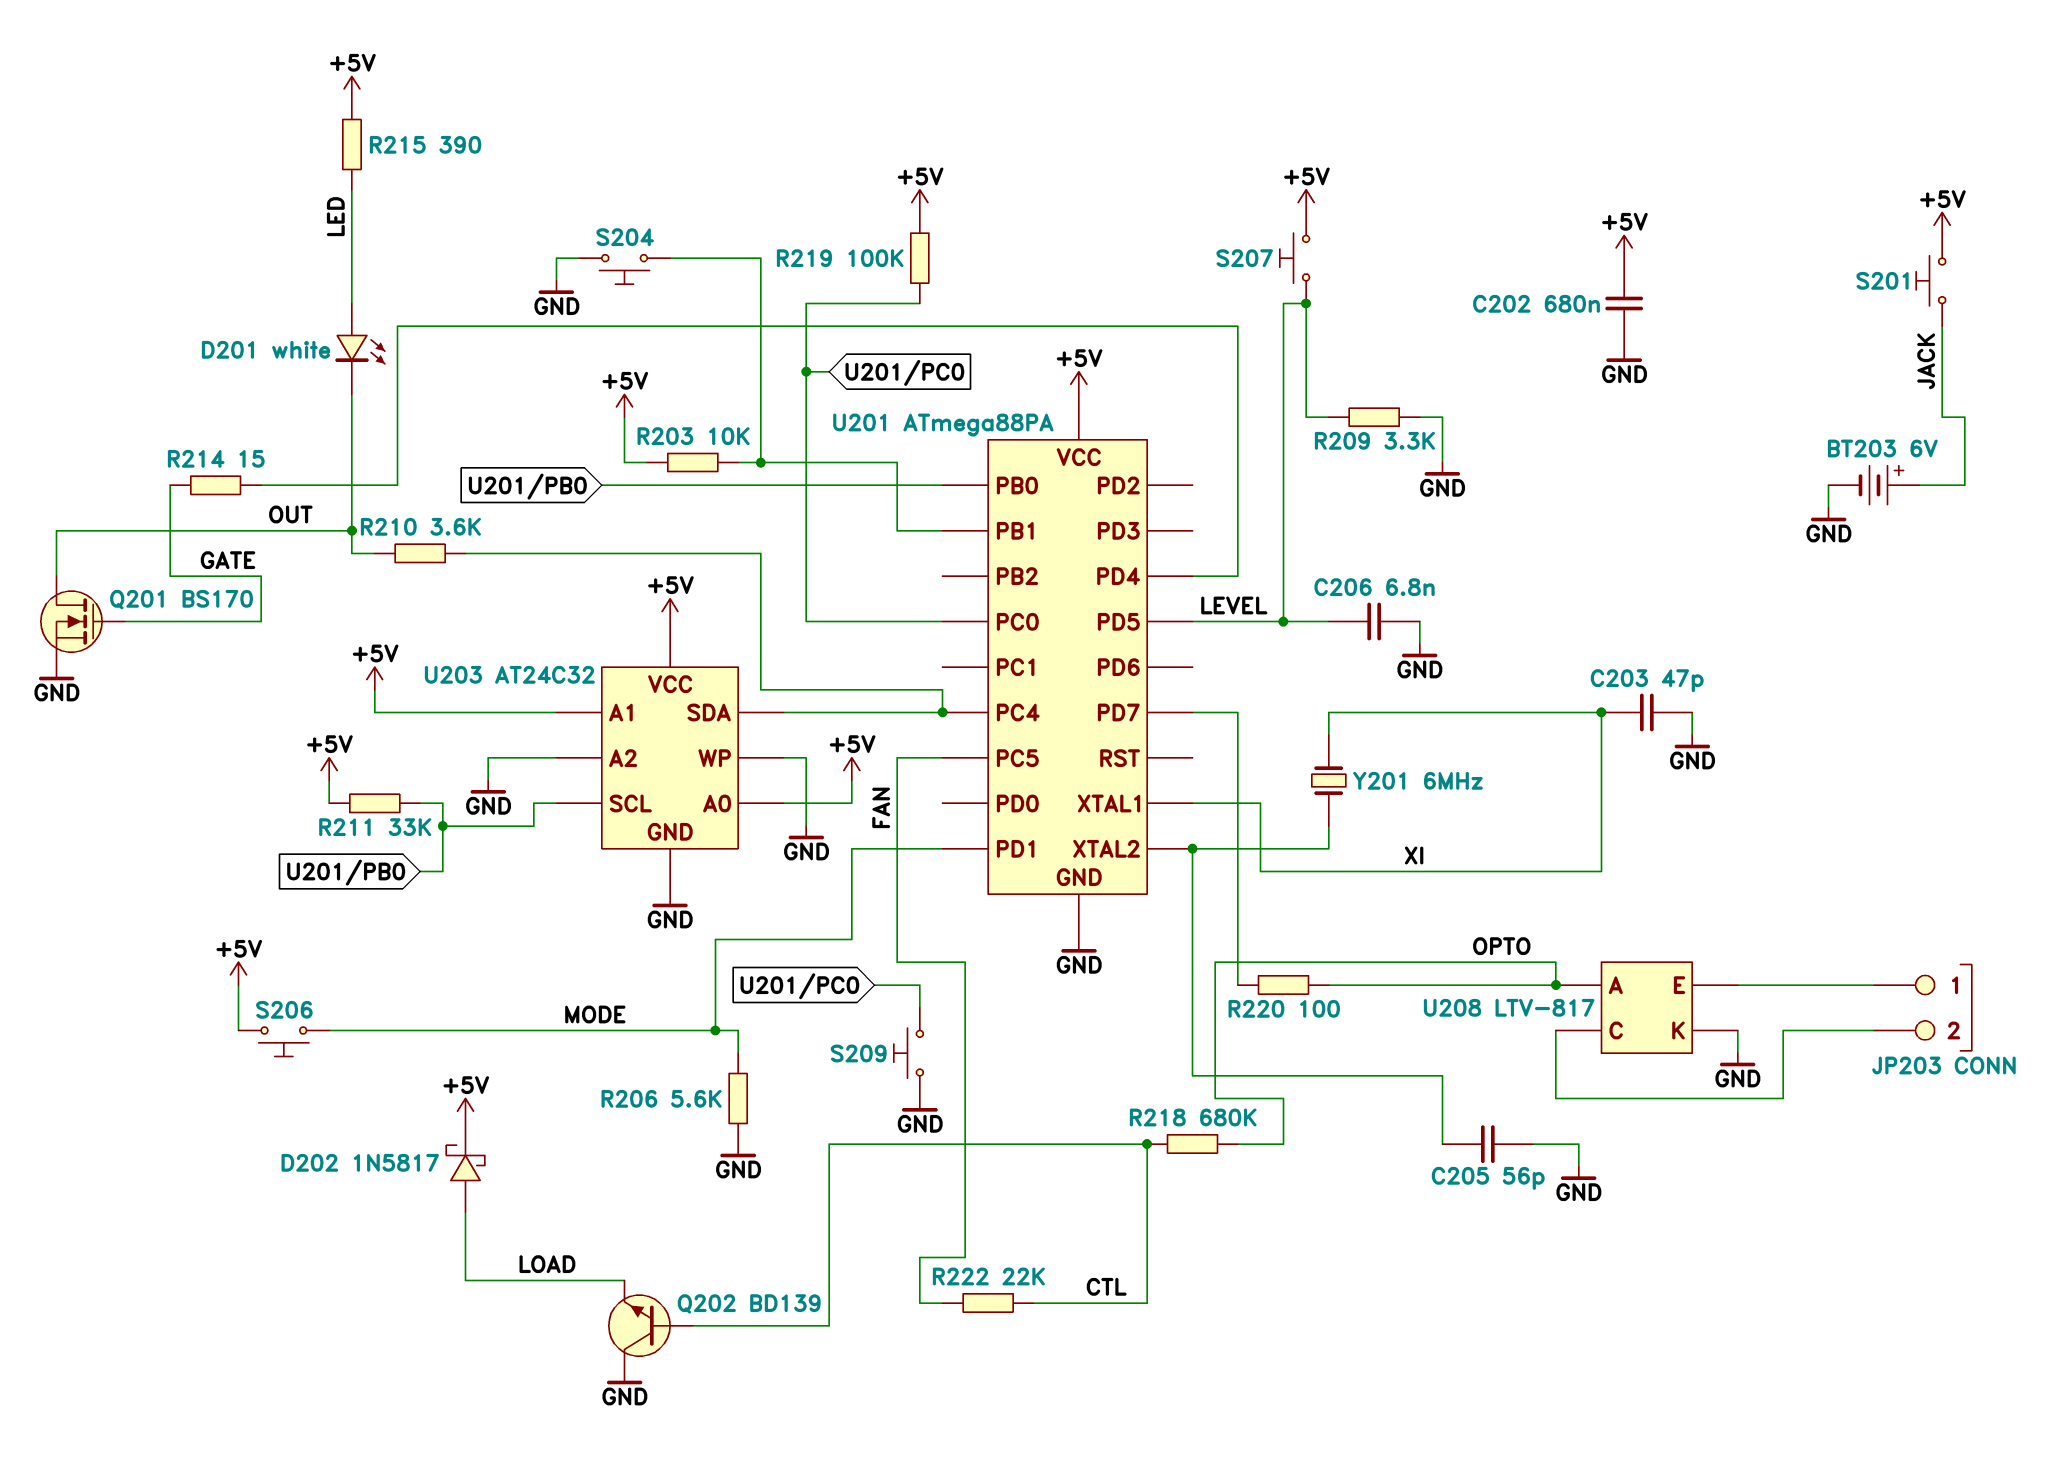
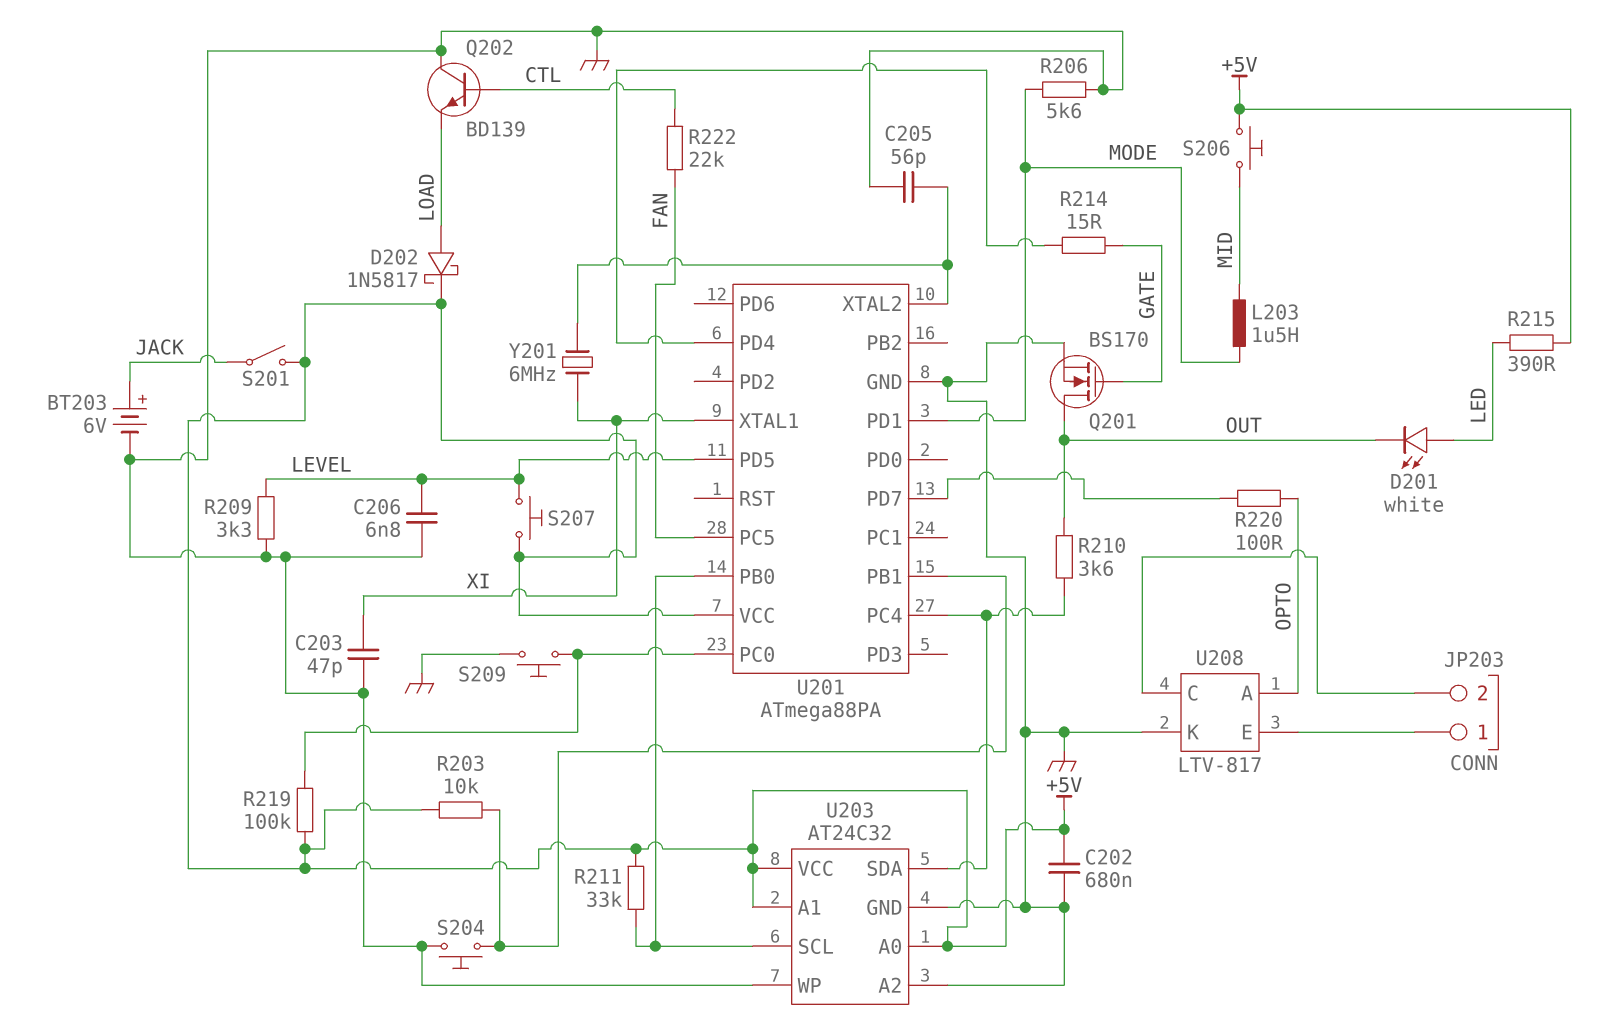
L203: none -> 1.5uH (MID, MODE)
R218: 680k (CTL, OPTO) -> none
S201: button (+5V, JACK) -> switch (+5V, JACK)
S206: button (+5V, MODE) -> button (+5V, MID)

